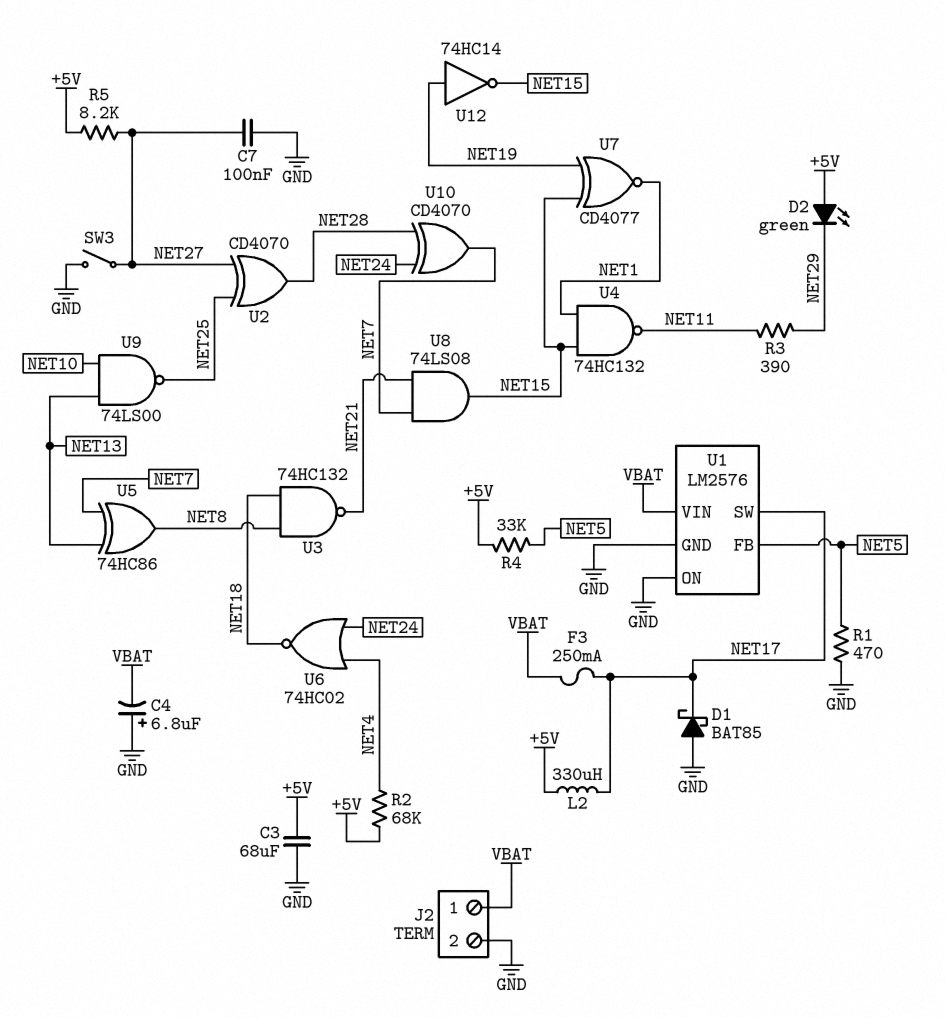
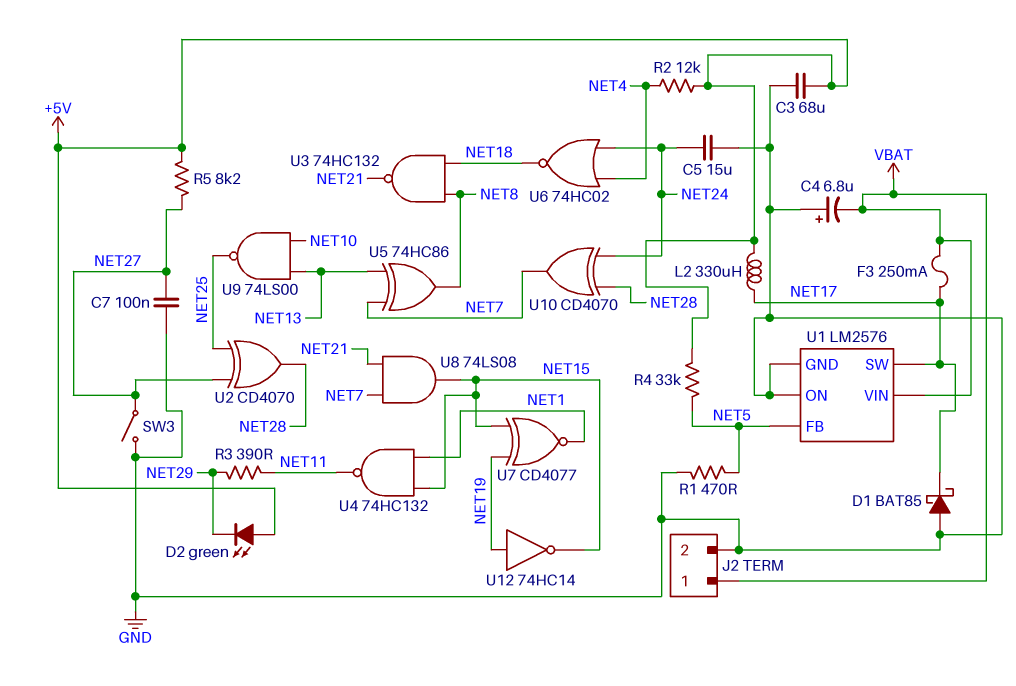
C5: none -> 15uF (GND, NET24)
R2: 68k (+5V, NET4) -> 12k (+5V, NET4)

